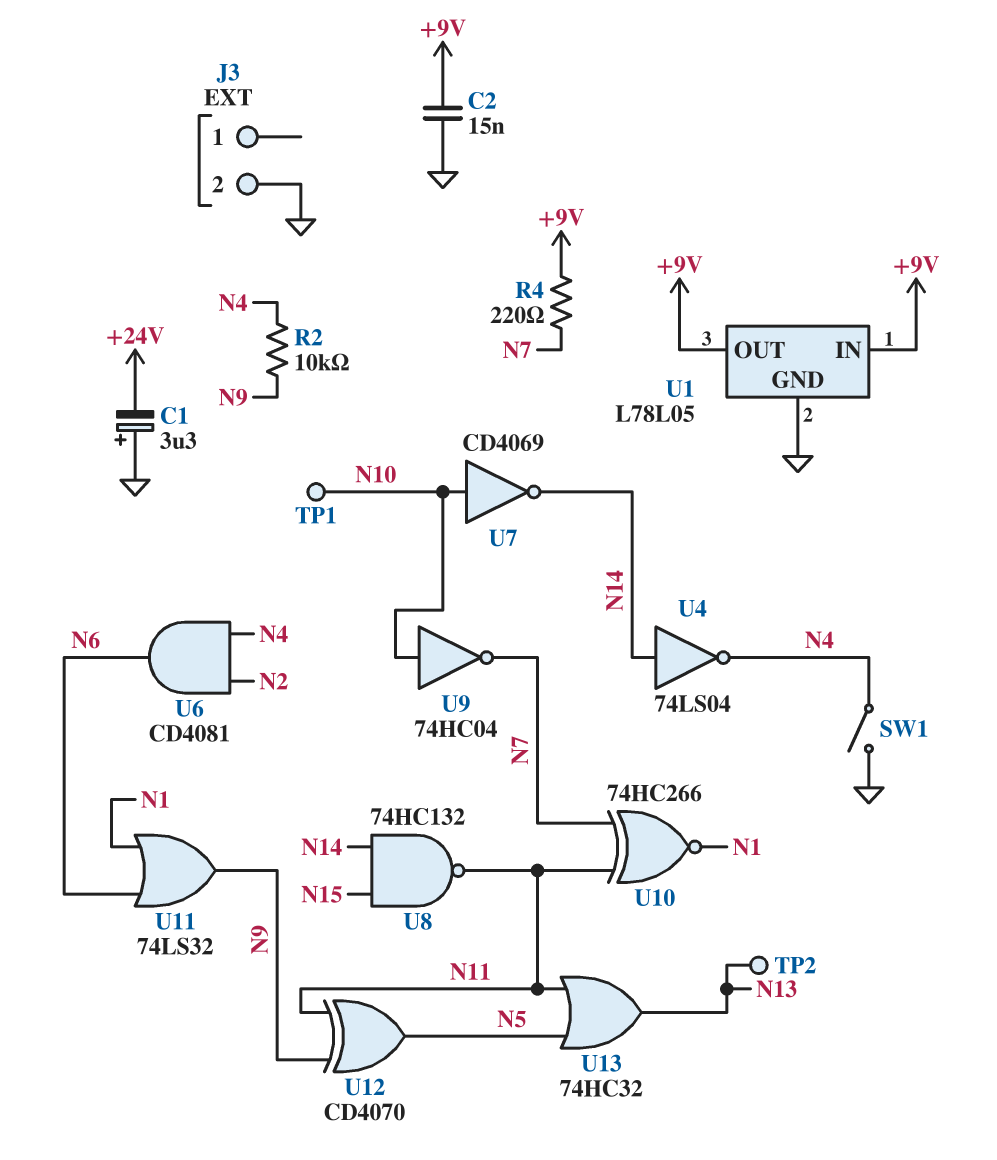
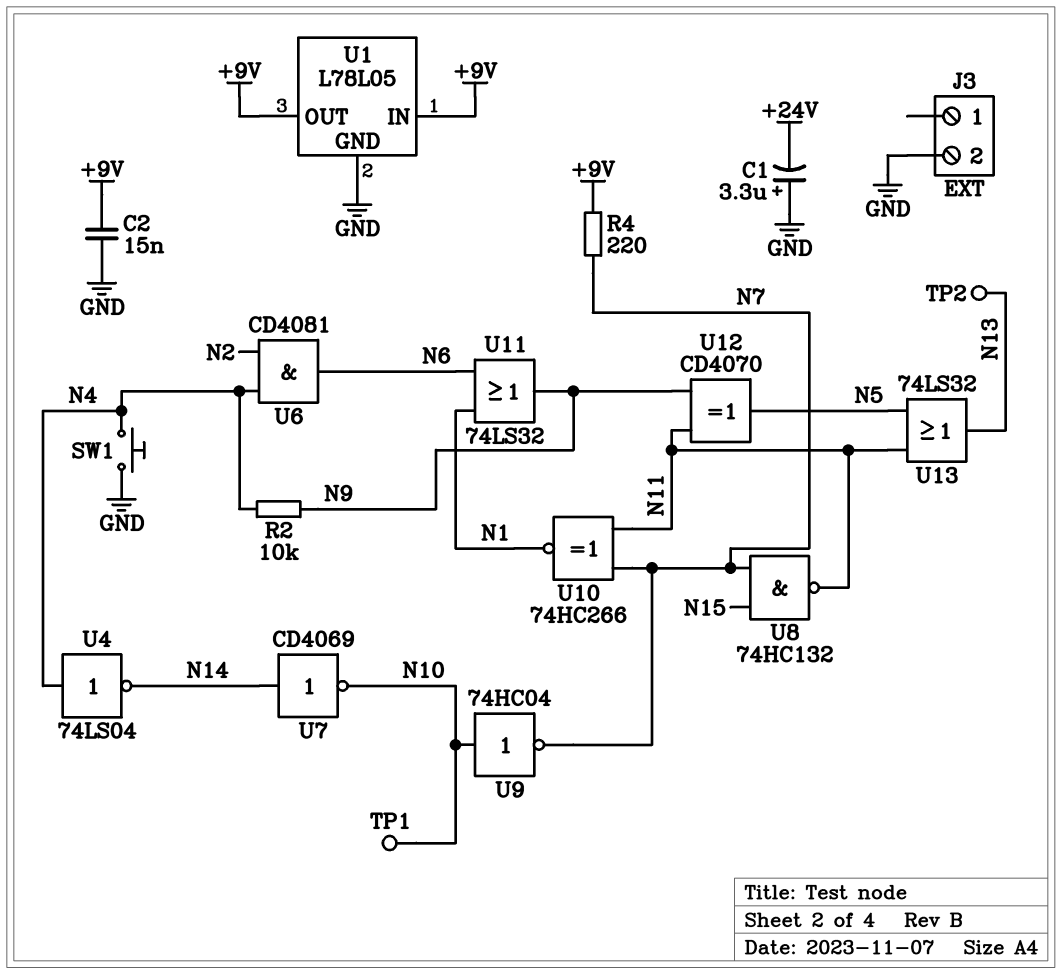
SW1: switch (GND, N4) -> button (GND, N4)
U4: NOT 74LS04 (in N14, out N4) -> NOT 74LS04 (in N4, out N14)
U7: NOT CD4069 (in N10, out N14) -> NOT CD4069 (in N14, out N10)
U8: NAND 74HC132 (in N14, in N15, out N11) -> NAND 74HC132 (in N7, in N15, out N11)
U13: OR 74HC32 (in N5, in N11, out N13) -> OR 74LS32 (in N5, in N11, out N13)

